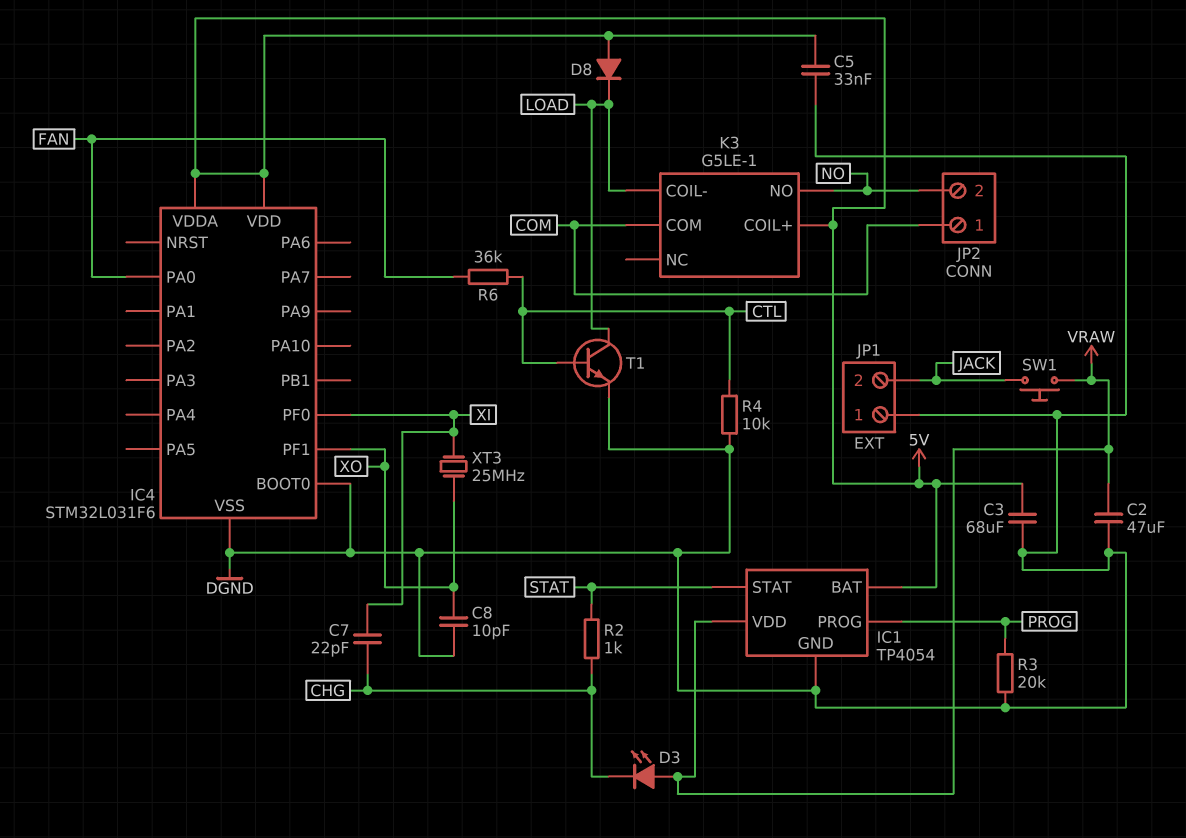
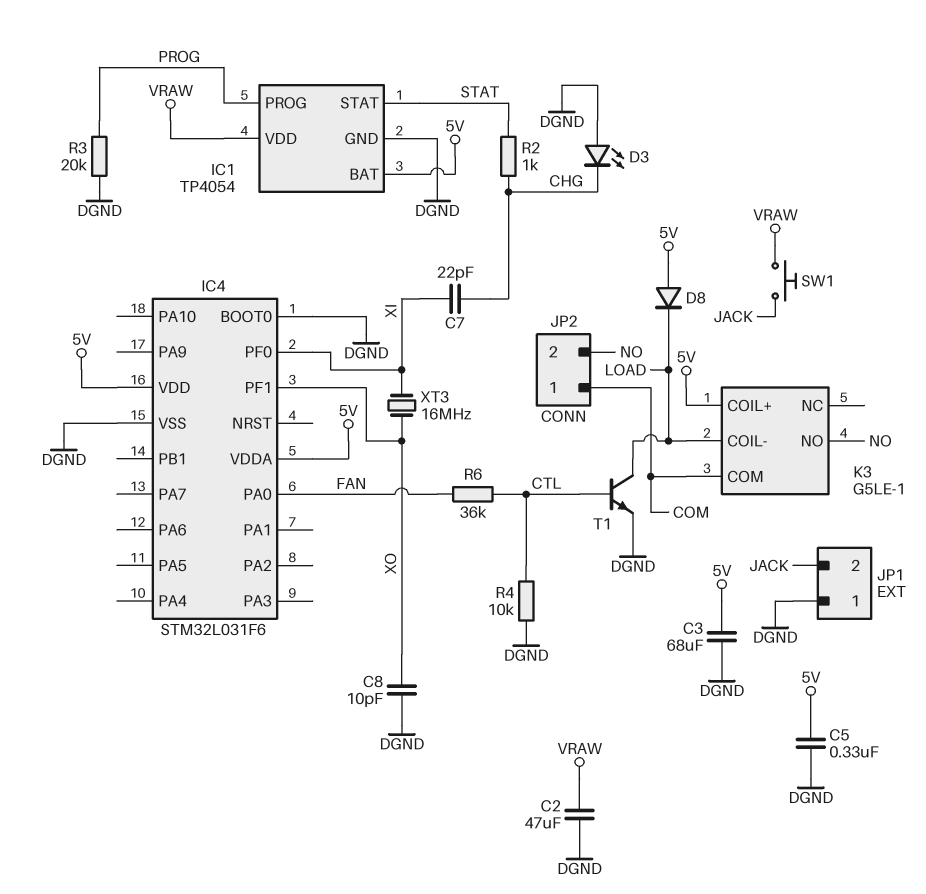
C5: 33nF (5V, DGND) -> 330nF (5V, DGND)
D3: LED (A VRAW, K CHG) -> LED (A DGND, K CHG)
XT3: 25MHz (XI, XO) -> 16MHz (XI, XO)

